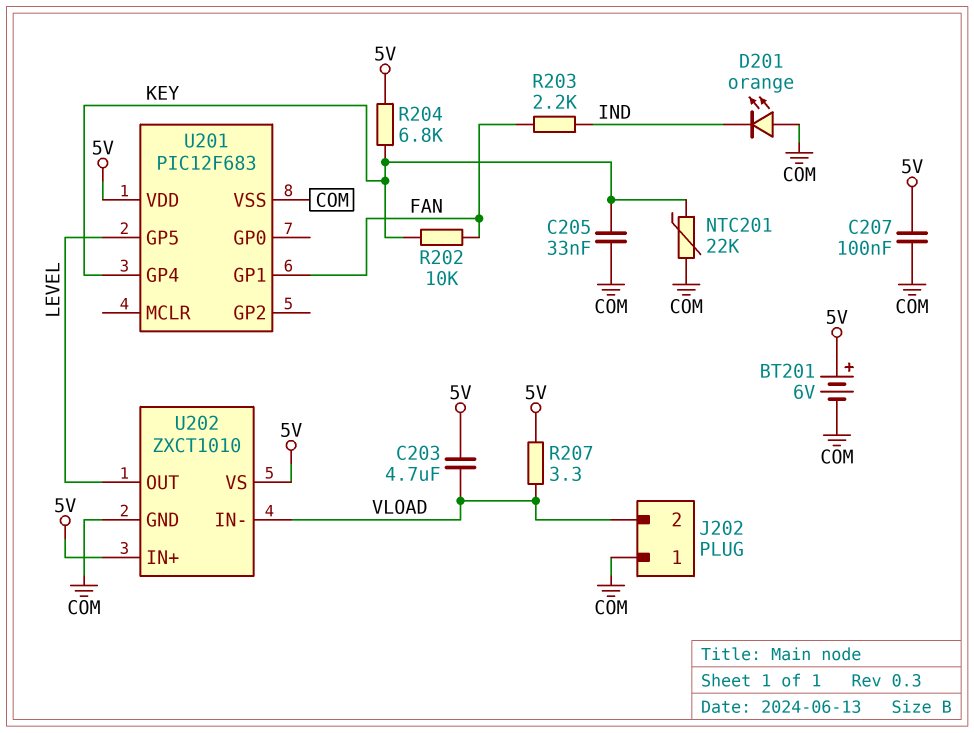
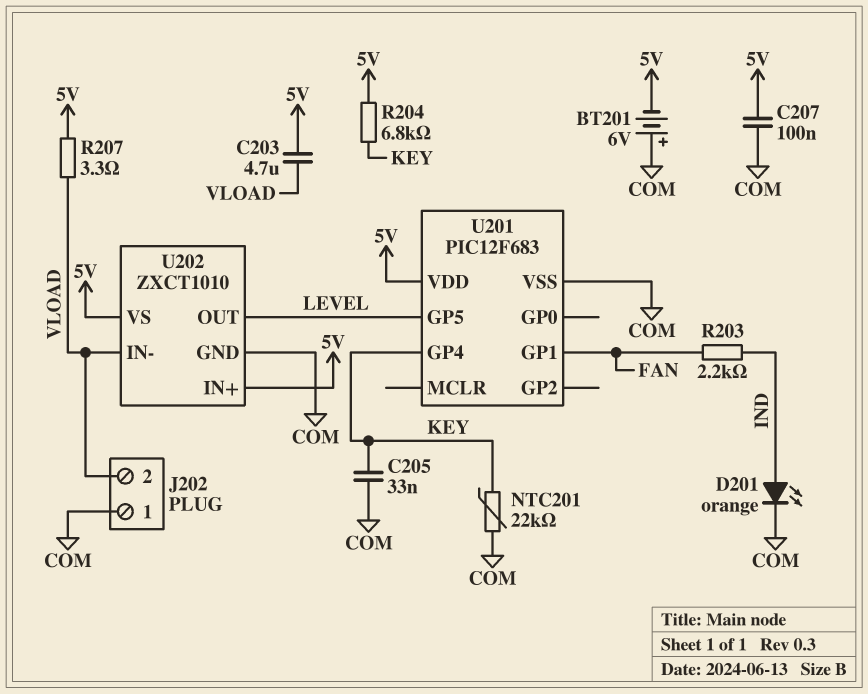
BT201: 6V (plus 5V, minus COM) -> 6V (plus COM, minus 5V)
D201: LED orange (A COM, K IND) -> LED orange (A IND, K COM)
R202: 10k (FAN, KEY) -> none

